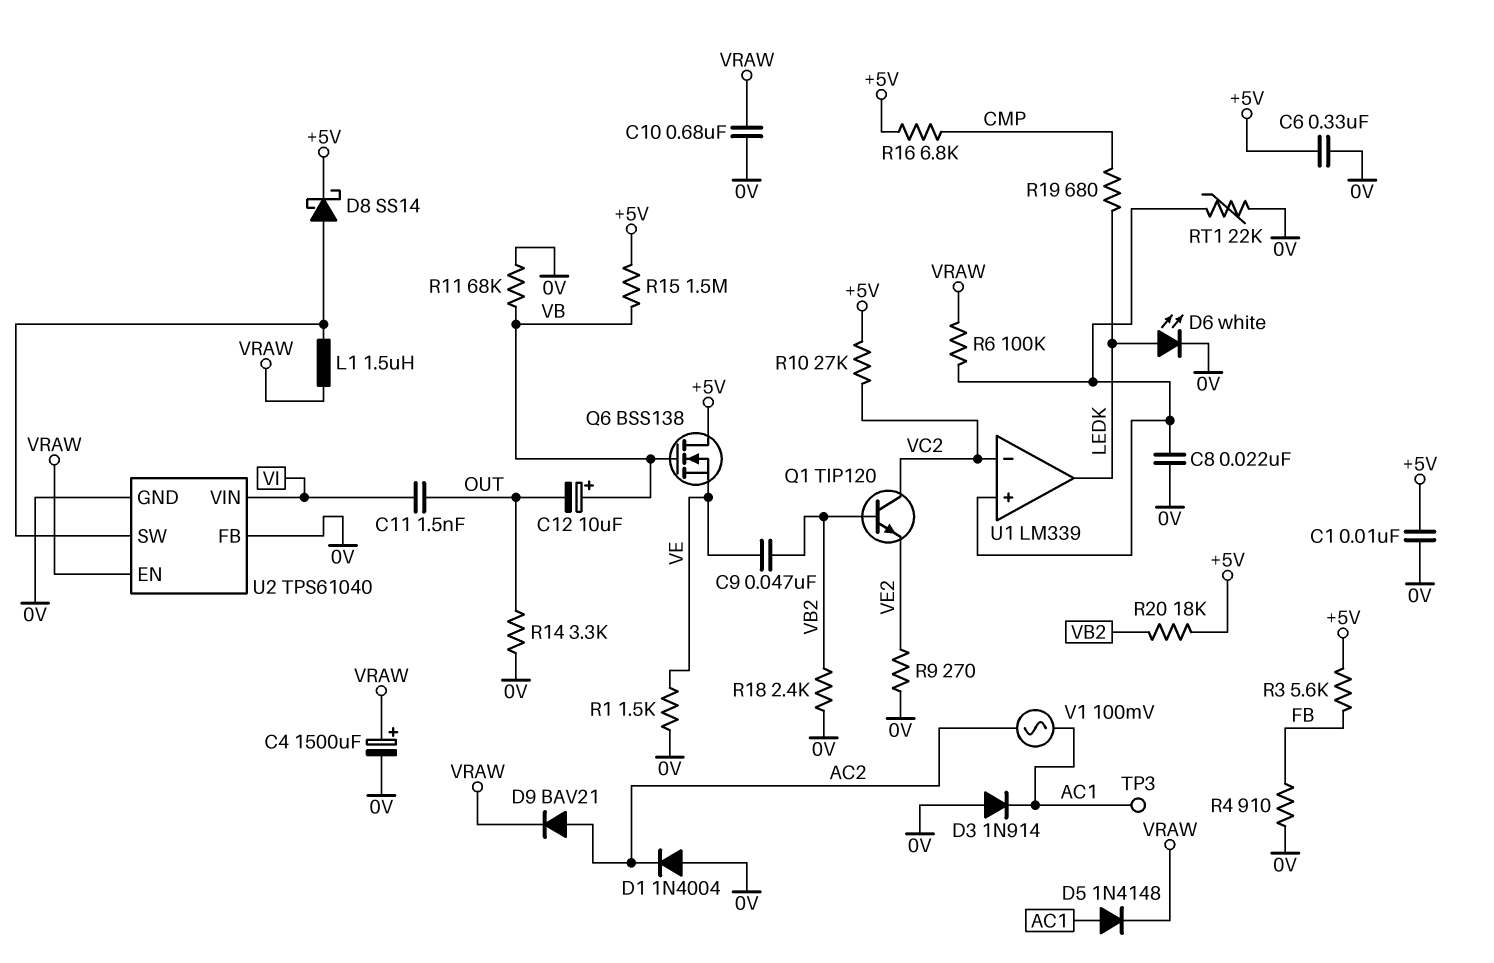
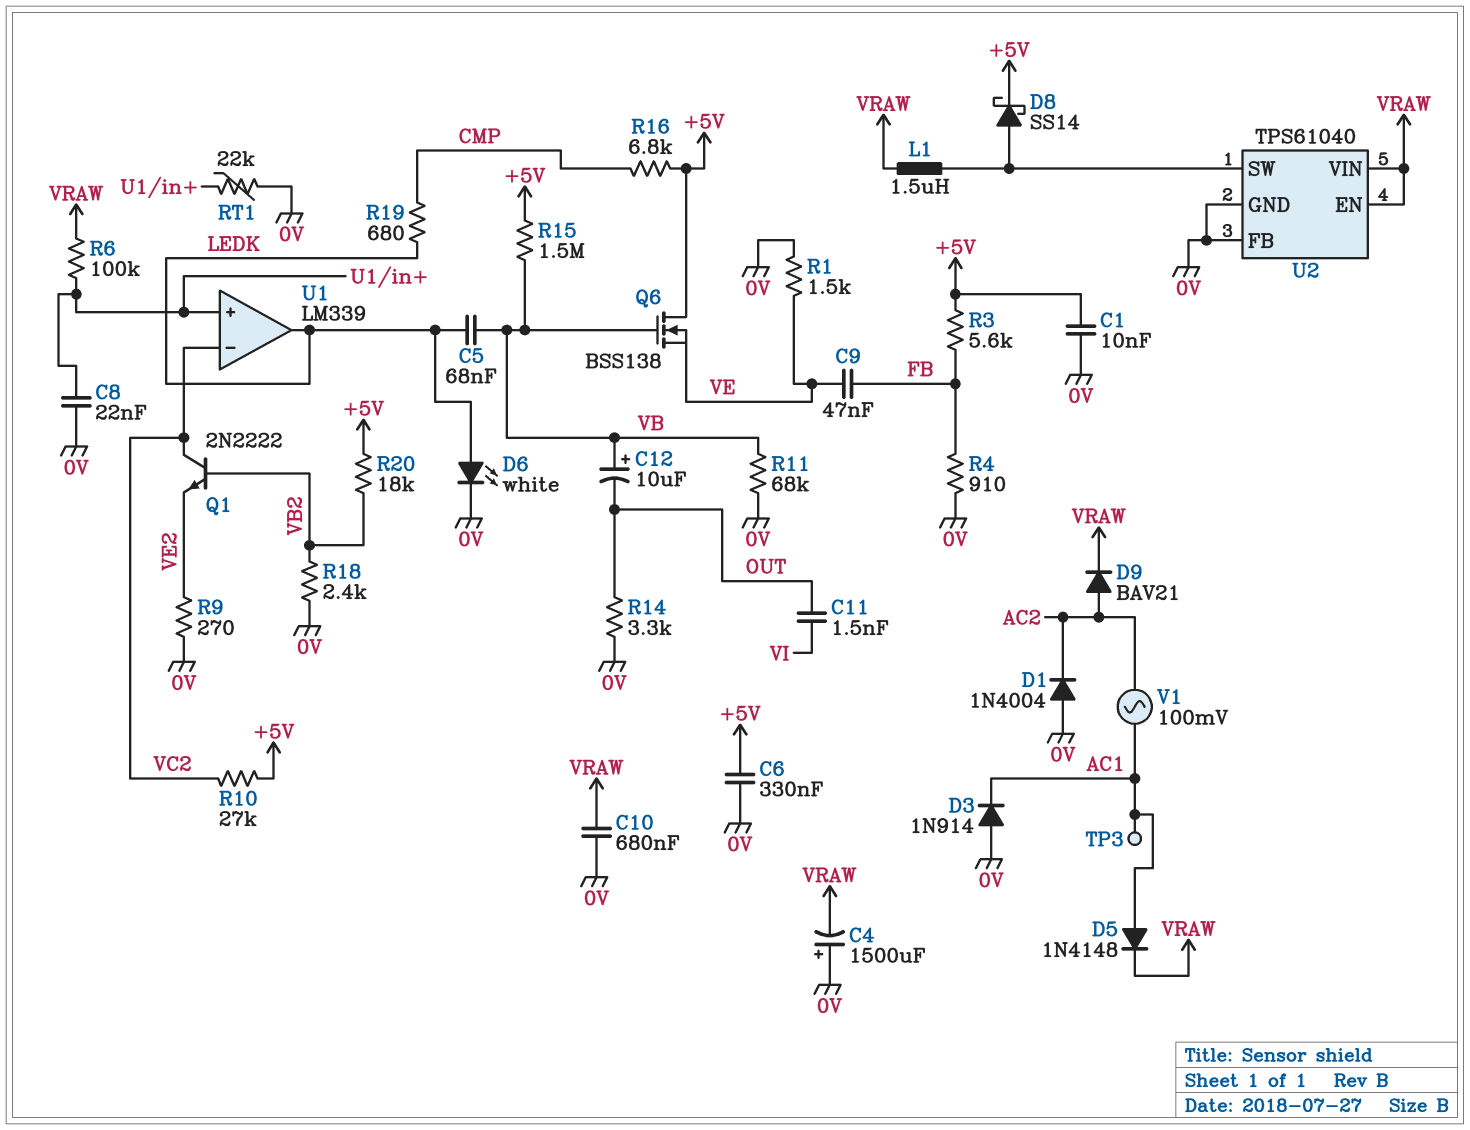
C4: 1500uF (plus VRAW, minus 0V) -> 1500uF (plus 0V, minus VRAW)
C5: none -> 68nF (LEDK, VB)
C9: 47nF (VB2, VE) -> 47nF (FB, VE)
Q1: NPN TIP120 (B VB2, C VC2, E VE2) -> NPN 2N2222 (B VB2, C VC2, E VE2)
U2 pin VIN: VI -> VRAW

